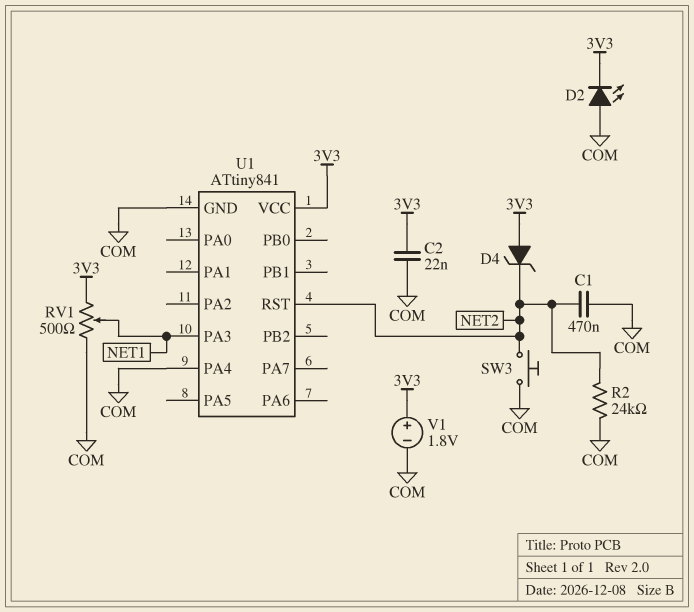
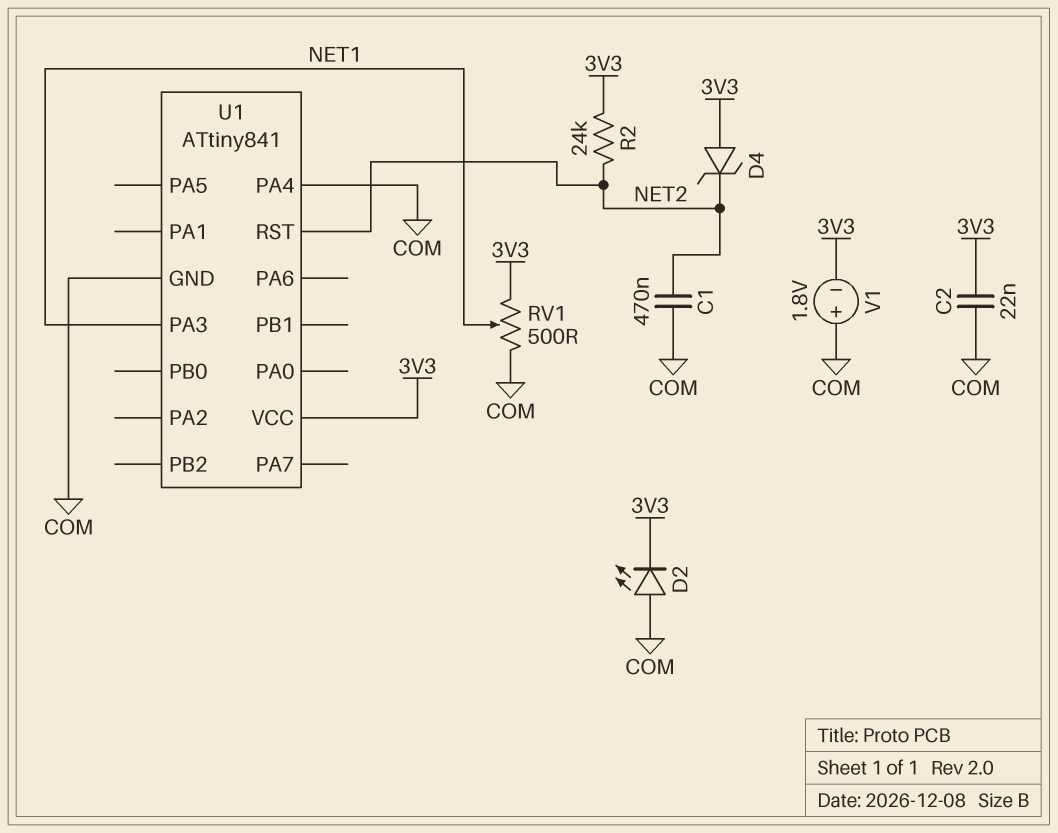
R2: 24k (COM, NET2) -> 24k (3V3, NET2)
SW3: button (COM, NET2) -> none
V1: 1.8V (plus 3V3, minus COM) -> 1.8V (plus COM, minus 3V3)

